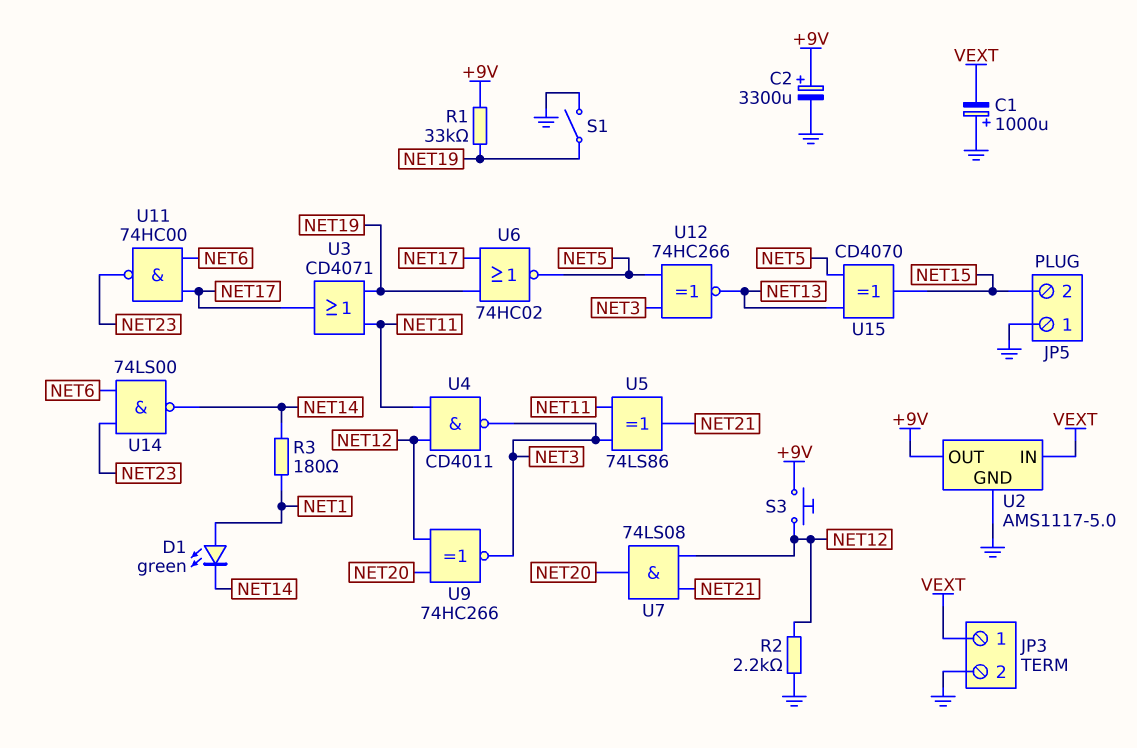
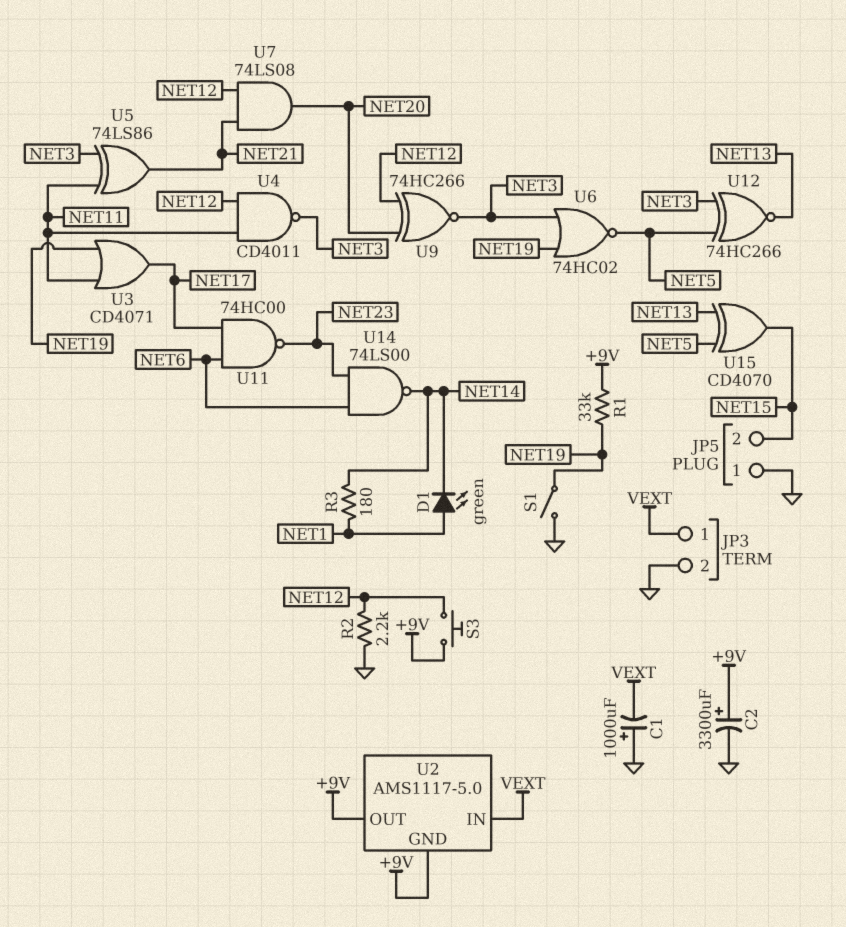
U2 pin GND: GND -> +9V
U6: NOR 74HC02 (in NET17, in NET19, out NET5) -> NOR 74HC02 (in NET3, in NET19, out NET5)

